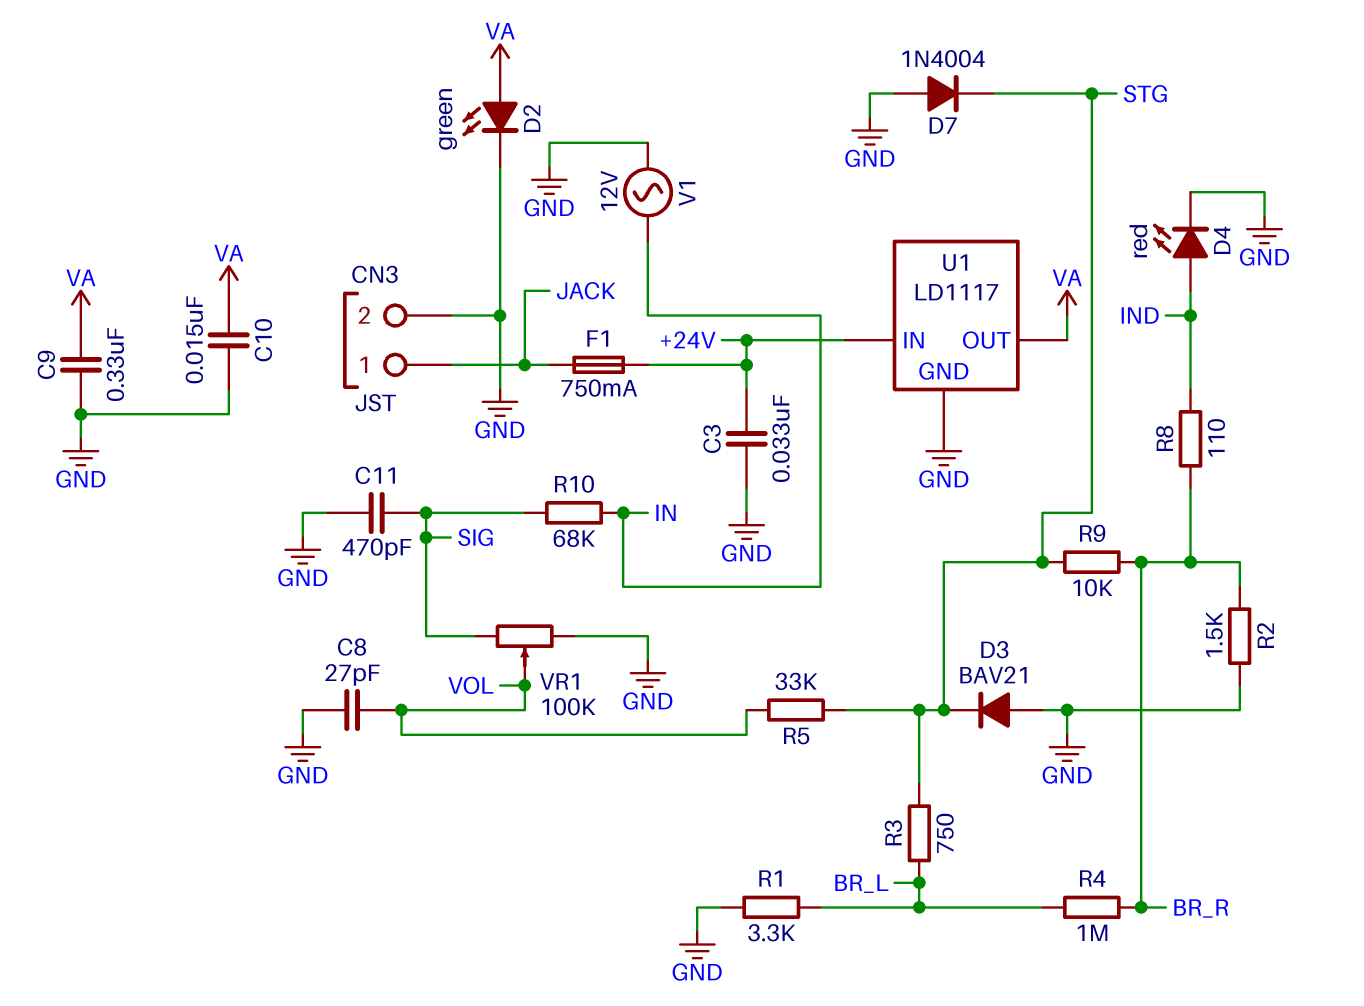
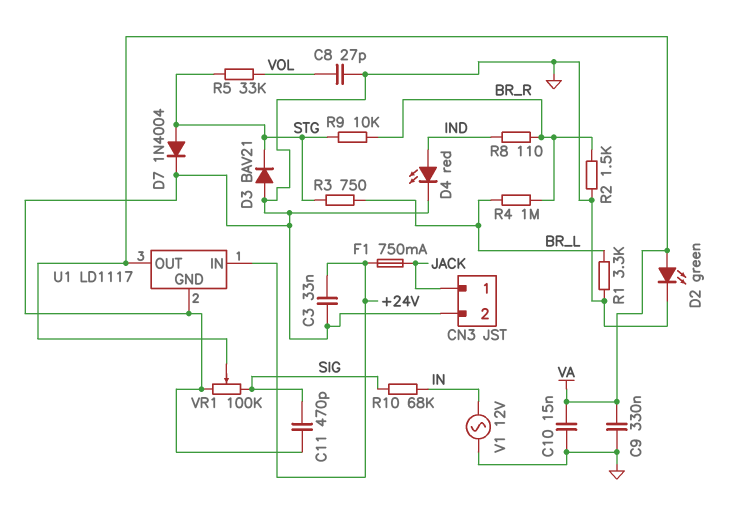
D7: diode 1N4004 (A GND, K STG) -> diode 1N4004 (A STG, K GND)
VR1: 100k (GND, SIG, wiper VOL) -> 100k (GND, SIG, wiper VA)

